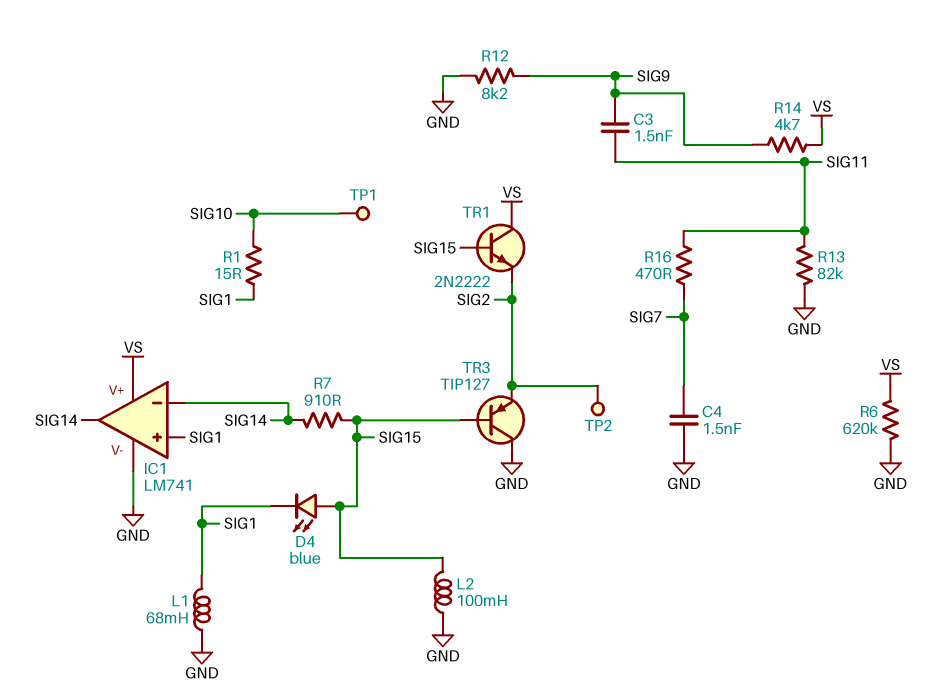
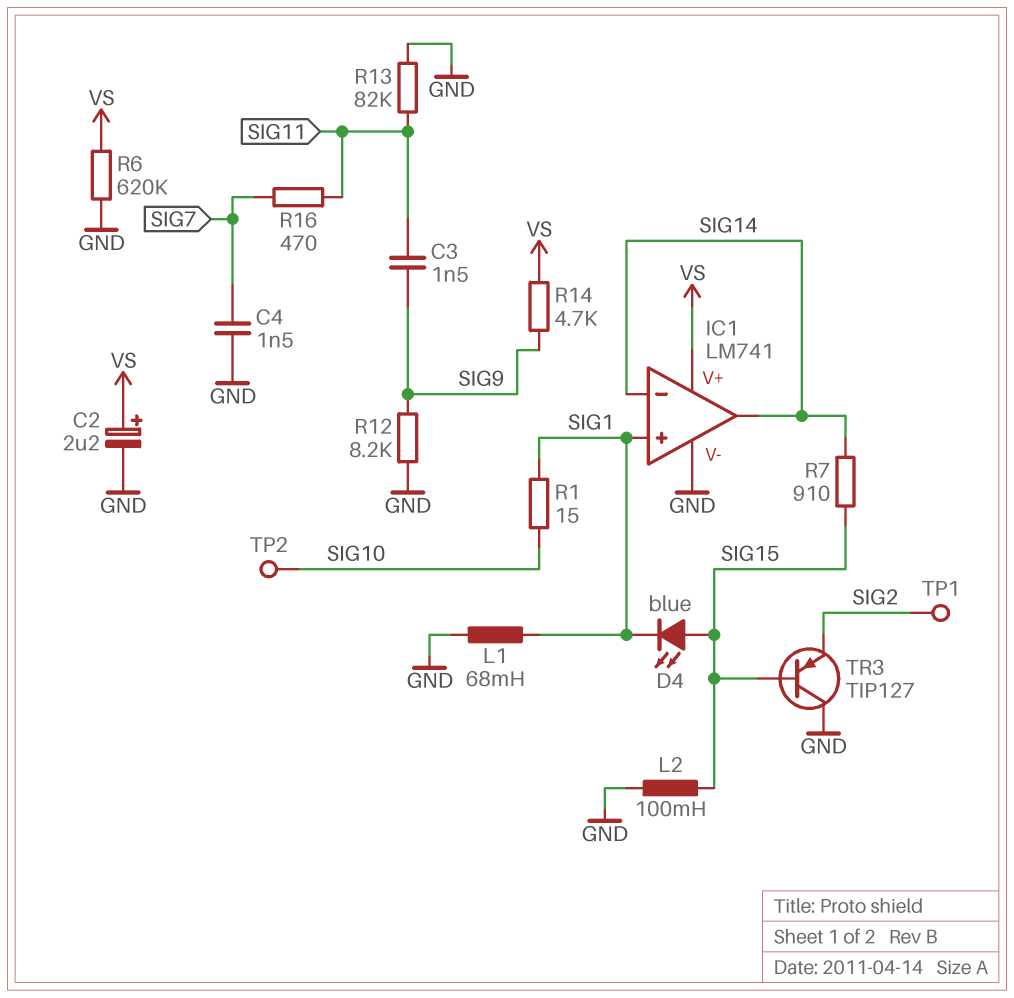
C2: none -> 2.2uF (plus VS, minus GND)
TP1: test point (SIG10) -> test point (SIG2)
TP2: test point (SIG2) -> test point (SIG10)
TR1: NPN 2N2222 (B SIG15, C VS, E SIG2) -> none

